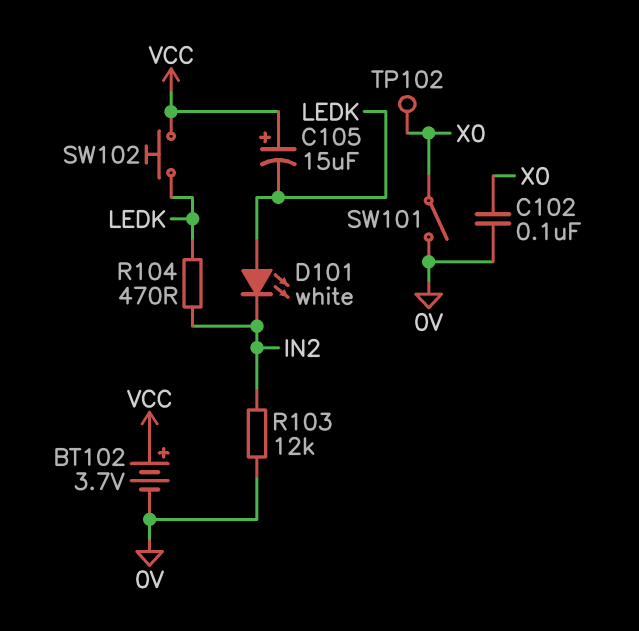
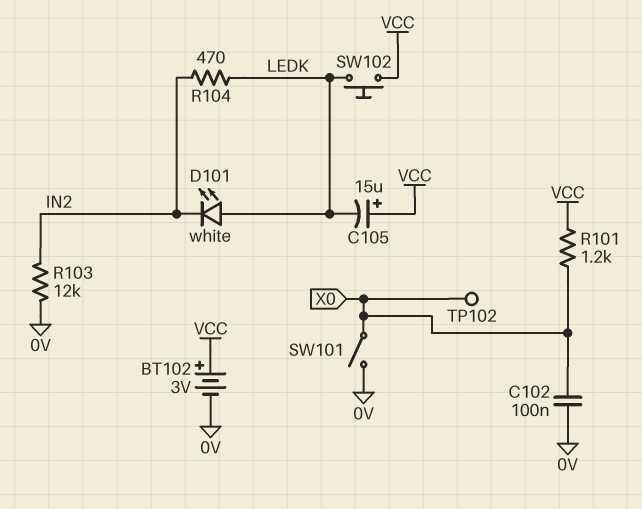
BT102: 3.7V (plus VCC, minus 0V) -> 3V (plus VCC, minus 0V)
R101: none -> 1.2k (VCC, X0)

